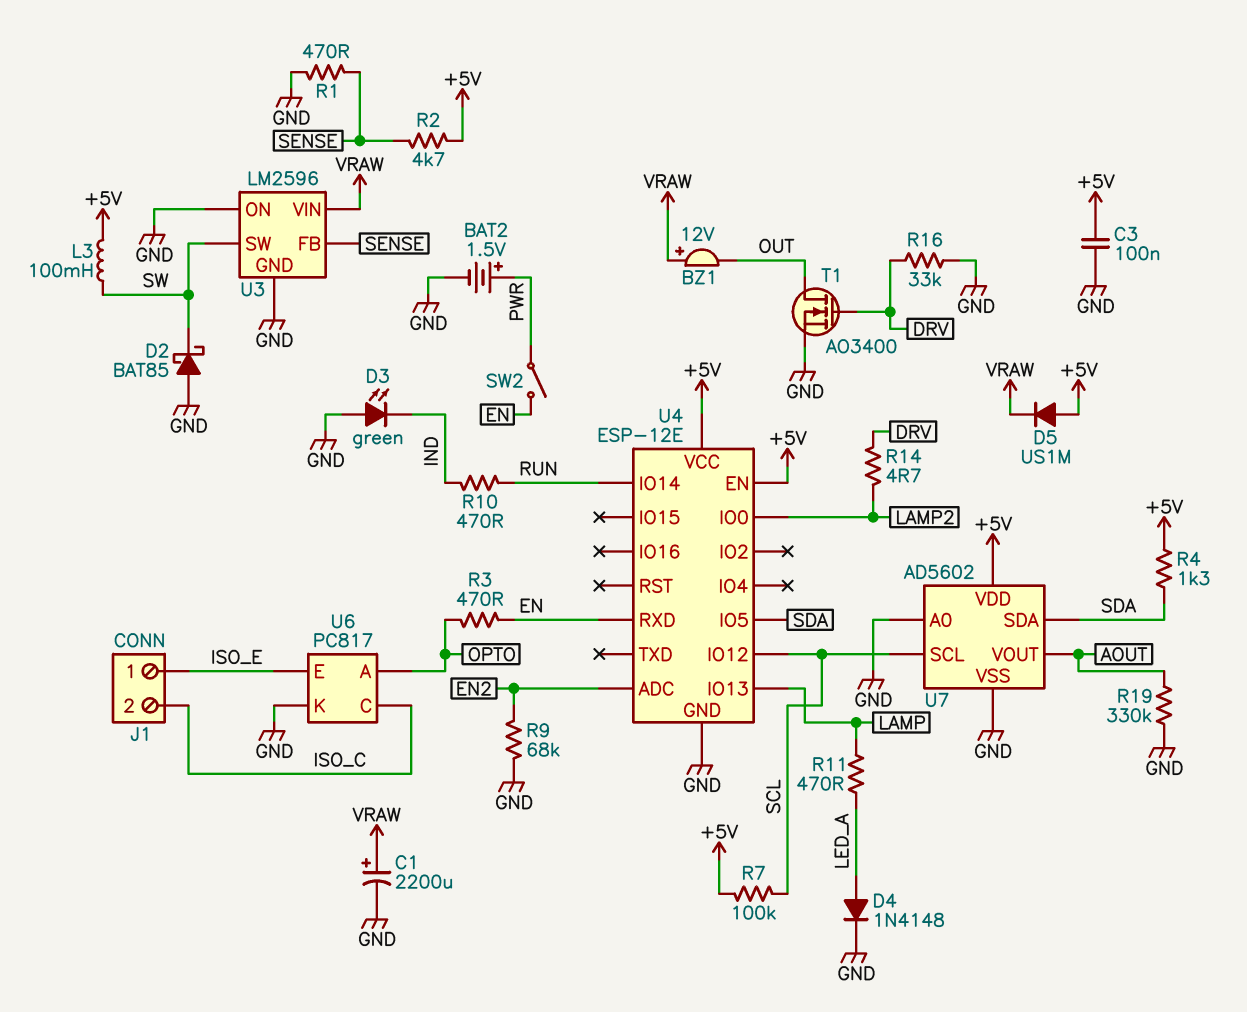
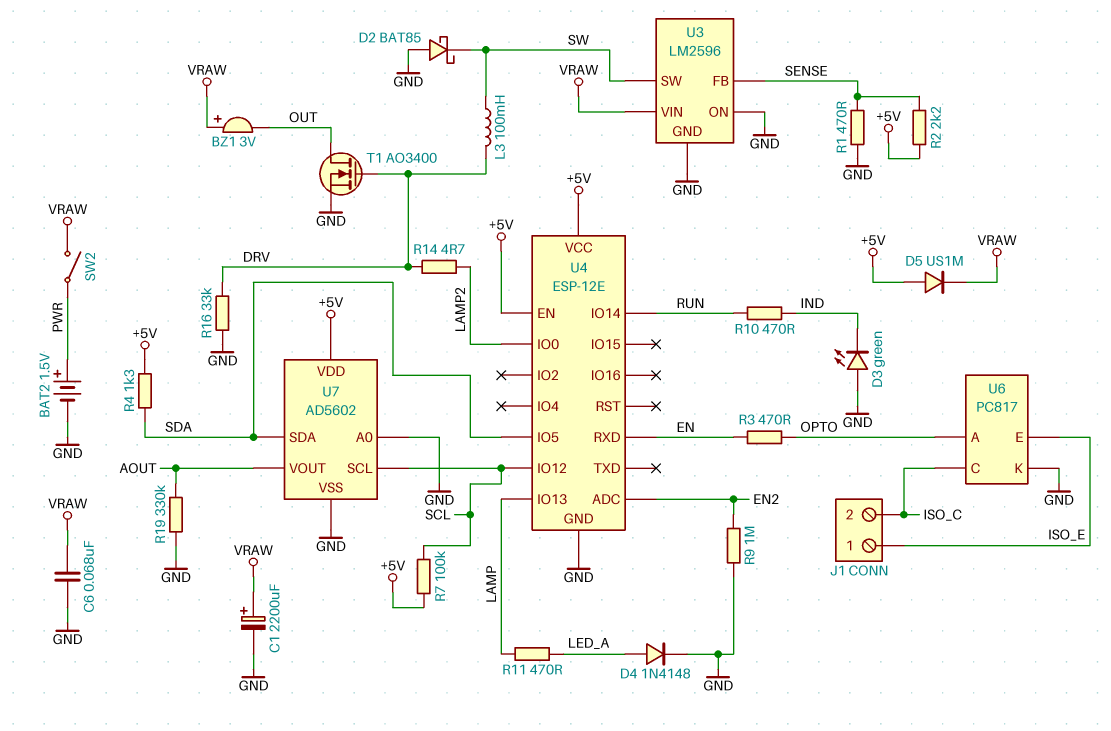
BZ1: buzzer 12V (plus VRAW, minus OUT) -> buzzer 3V (plus VRAW, minus OUT)
C3: 100nF (+5V, GND) -> none
C6: none -> 68nF (GND, VRAW)
L3: 100mH (+5V, SW) -> 100mH (DRV, SW)
R2: 4.7k (+5V, SENSE) -> 2.2k (+5V, SENSE)
R9: 68k (EN2, GND) -> 1M (EN2, GND)
SW2: switch (EN, PWR) -> switch (PWR, VRAW)

